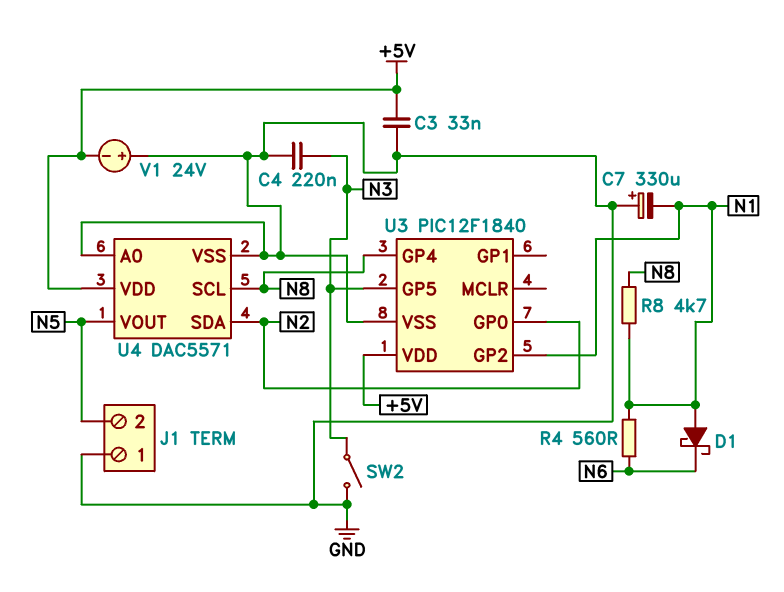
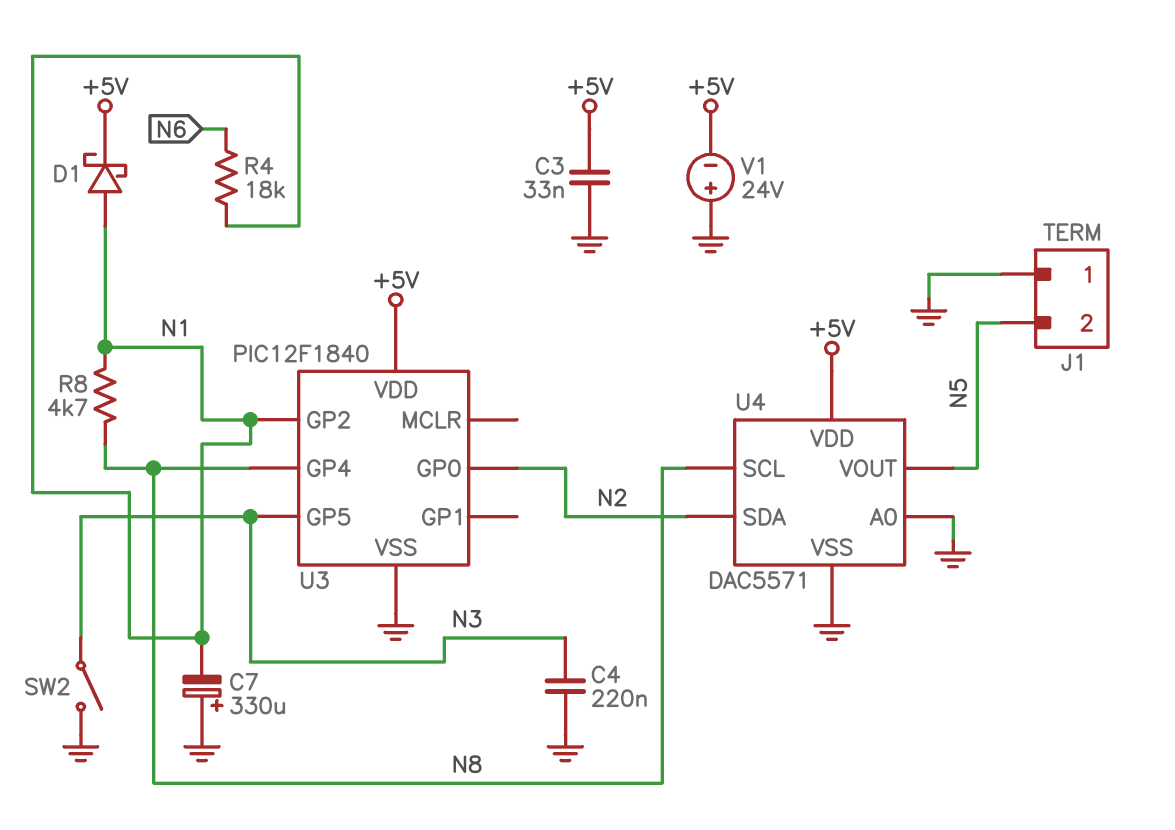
D1: schottky (A N1, K N6) -> schottky (A N1, K +5V)
R4: 560 (N1, N6) -> 18k (N1, N6)

